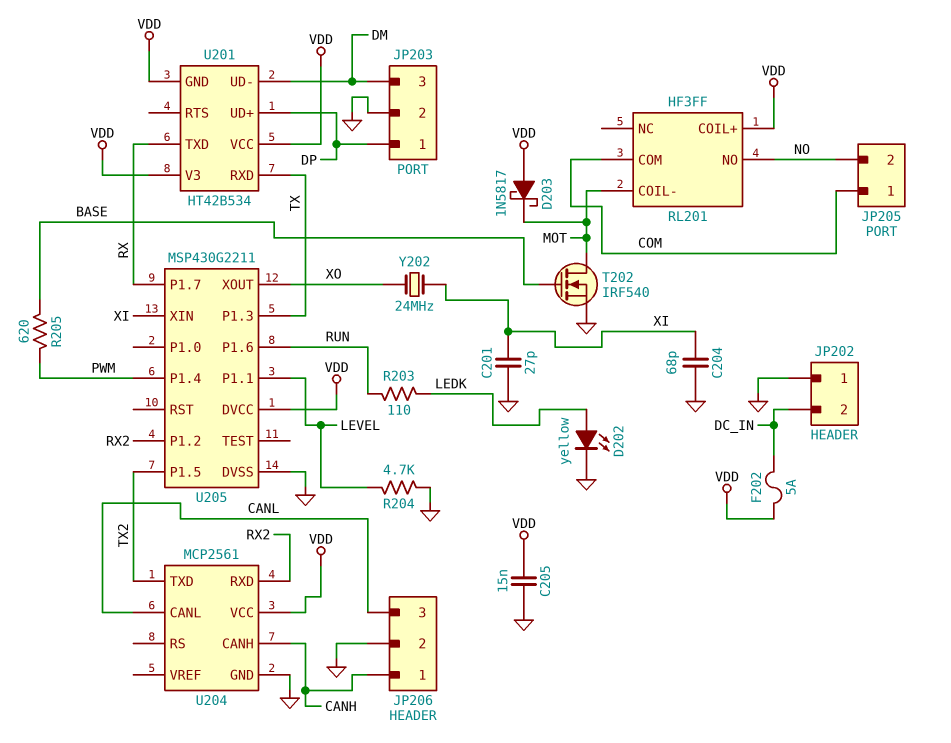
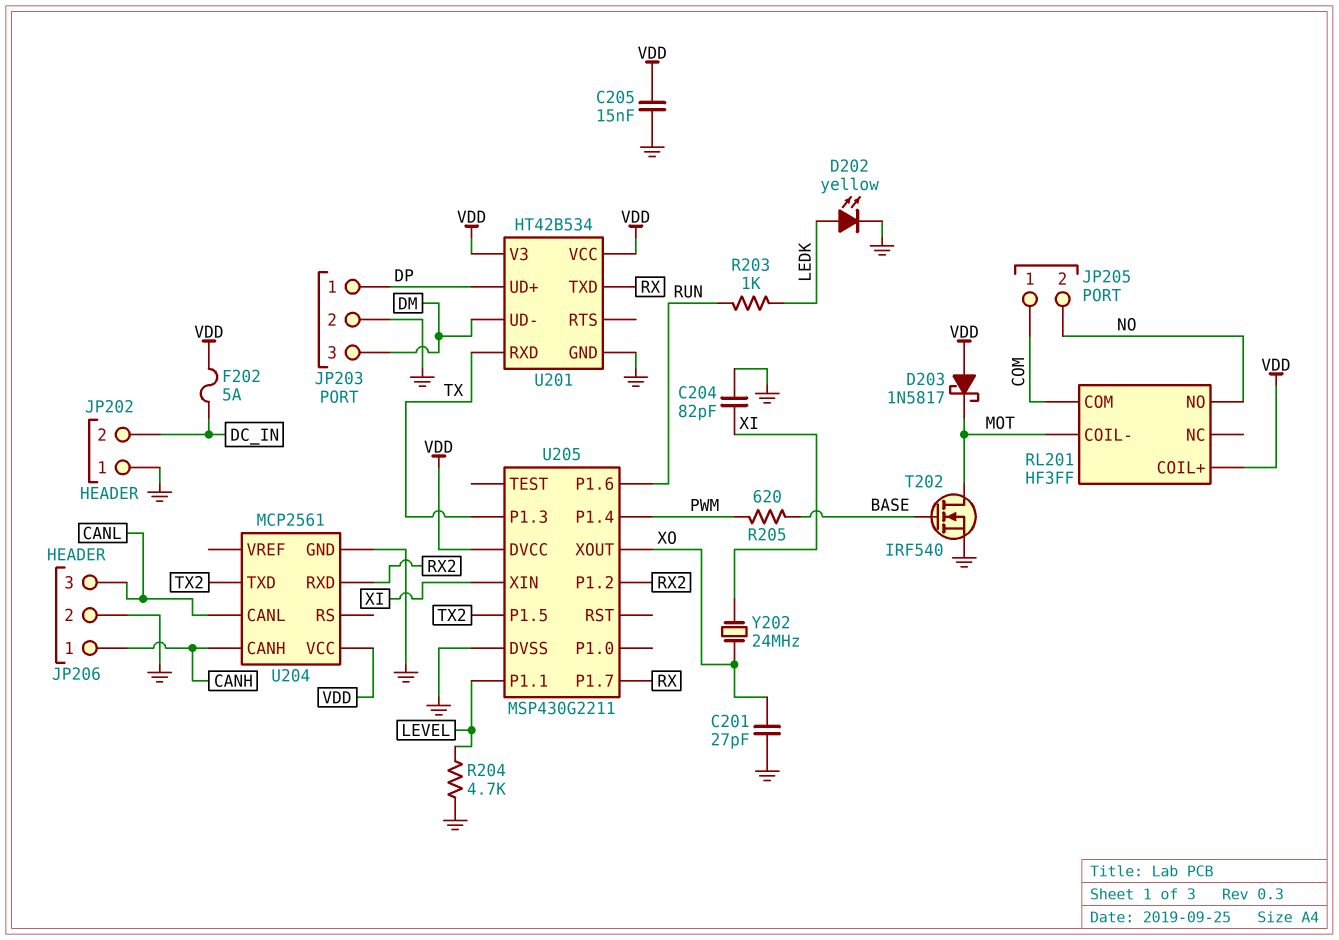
C201: 27pF (GND, XI) -> 27pF (GND, XO)
C204: 68pF (GND, XI) -> 82pF (GND, XI)
R203: 110 (LEDK, RUN) -> 1k (LEDK, RUN)
U201 pin GND: VDD -> GND

